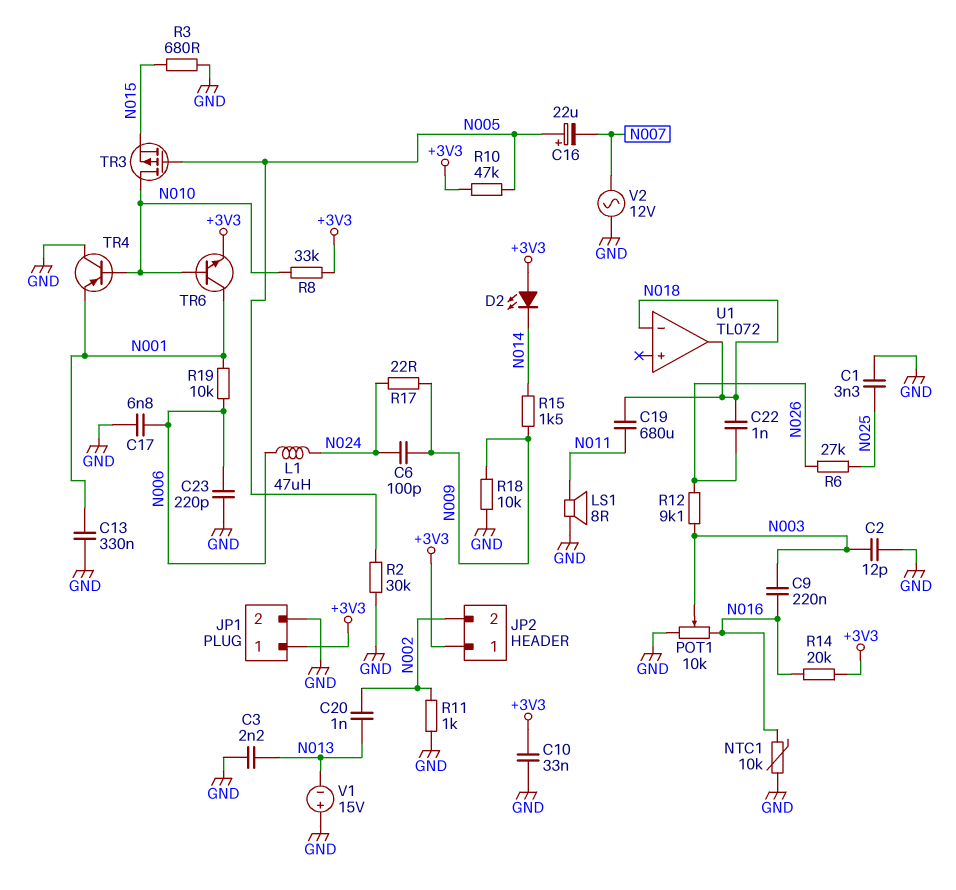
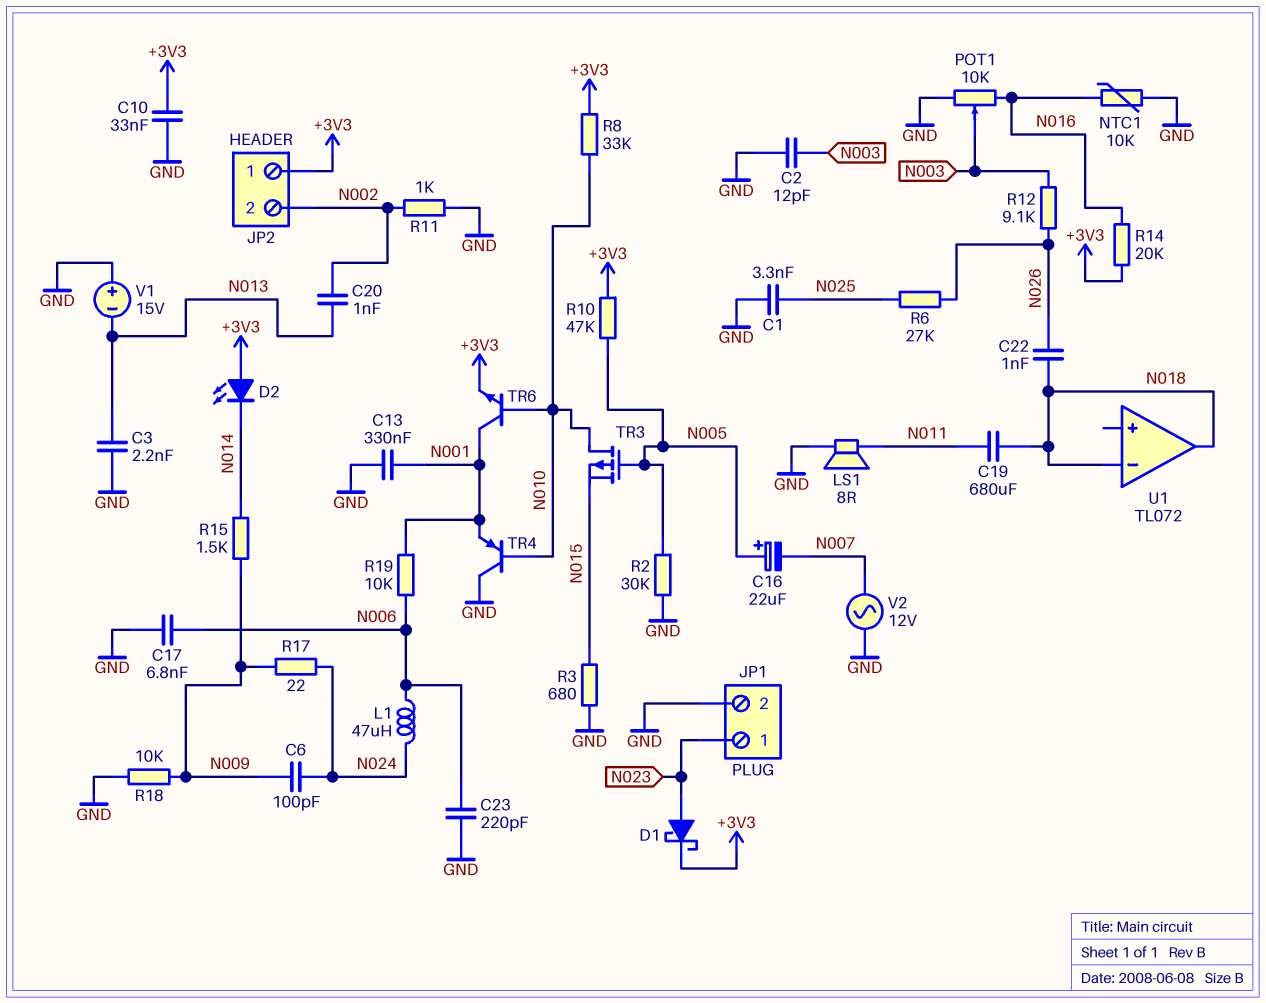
C9: 220nF (N003, N016) -> none
D1: none -> schottky (A N023, K +3V3)
JP1 pin 1: +3V3 -> N023

